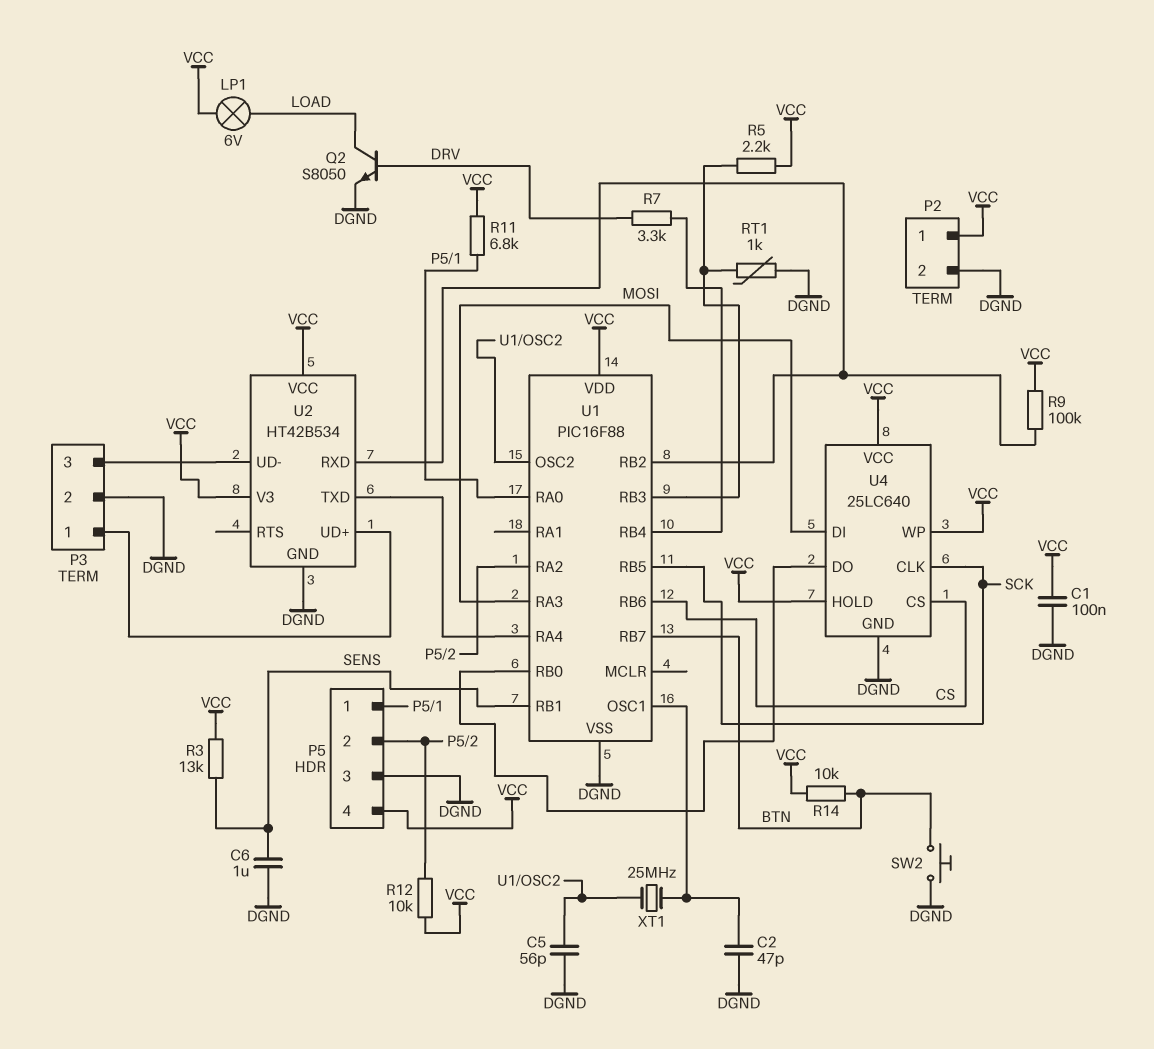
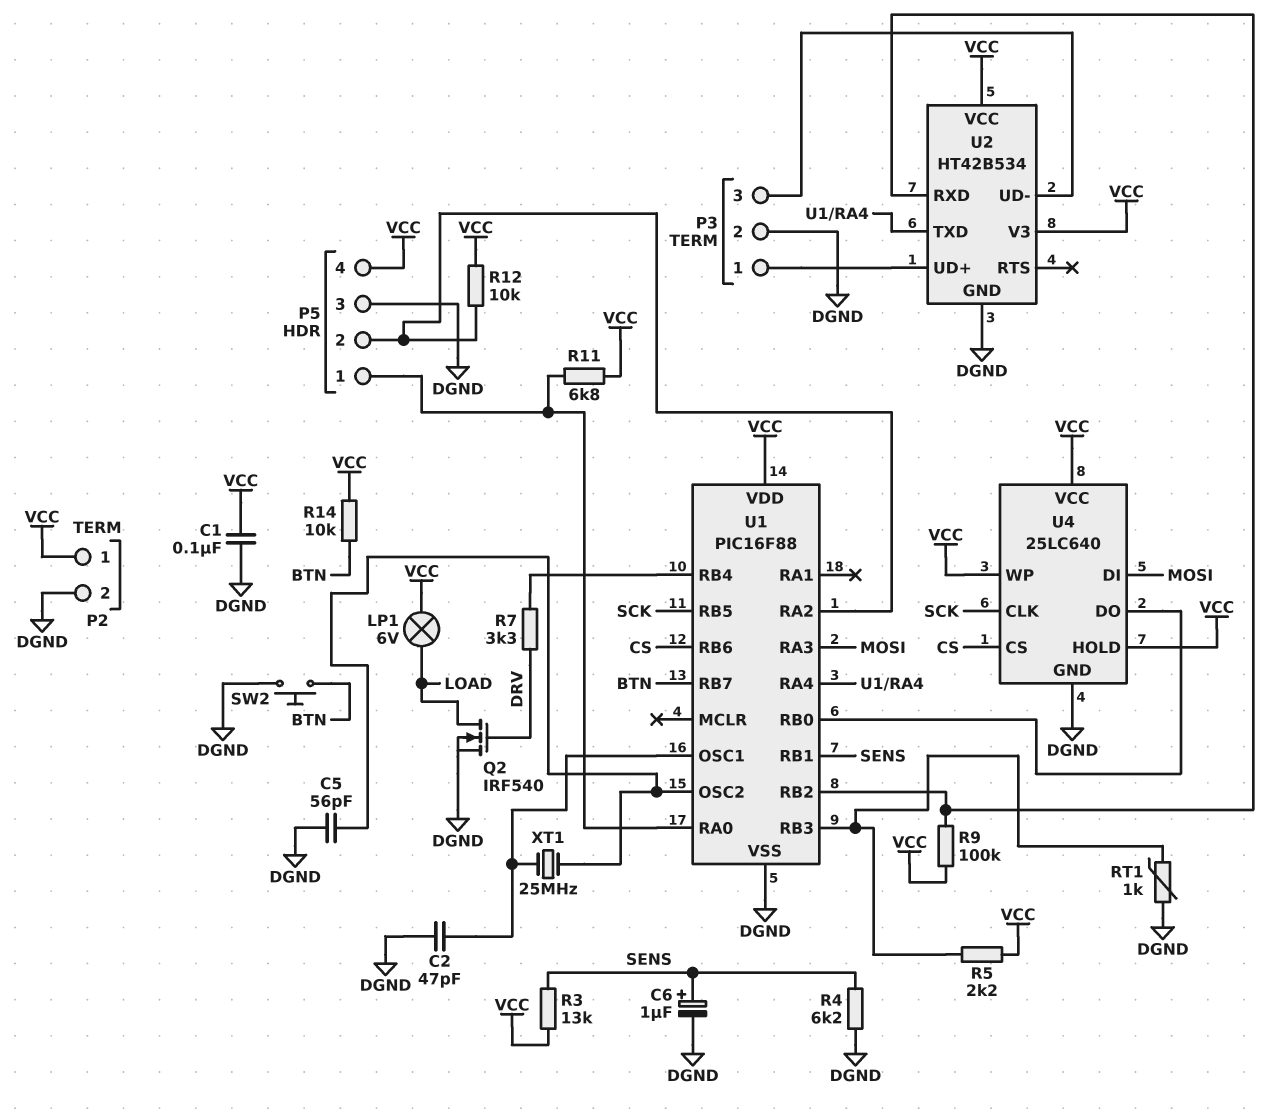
C6: 1uF (DGND, SENS) -> 1uF (plus SENS, minus DGND)
Q2: NPN S8050 (B DRV, C LOAD, E DGND) -> NMOS IRF540 (G DRV, D LOAD, S DGND)
R4: none -> 6.2k (DGND, SENS)

